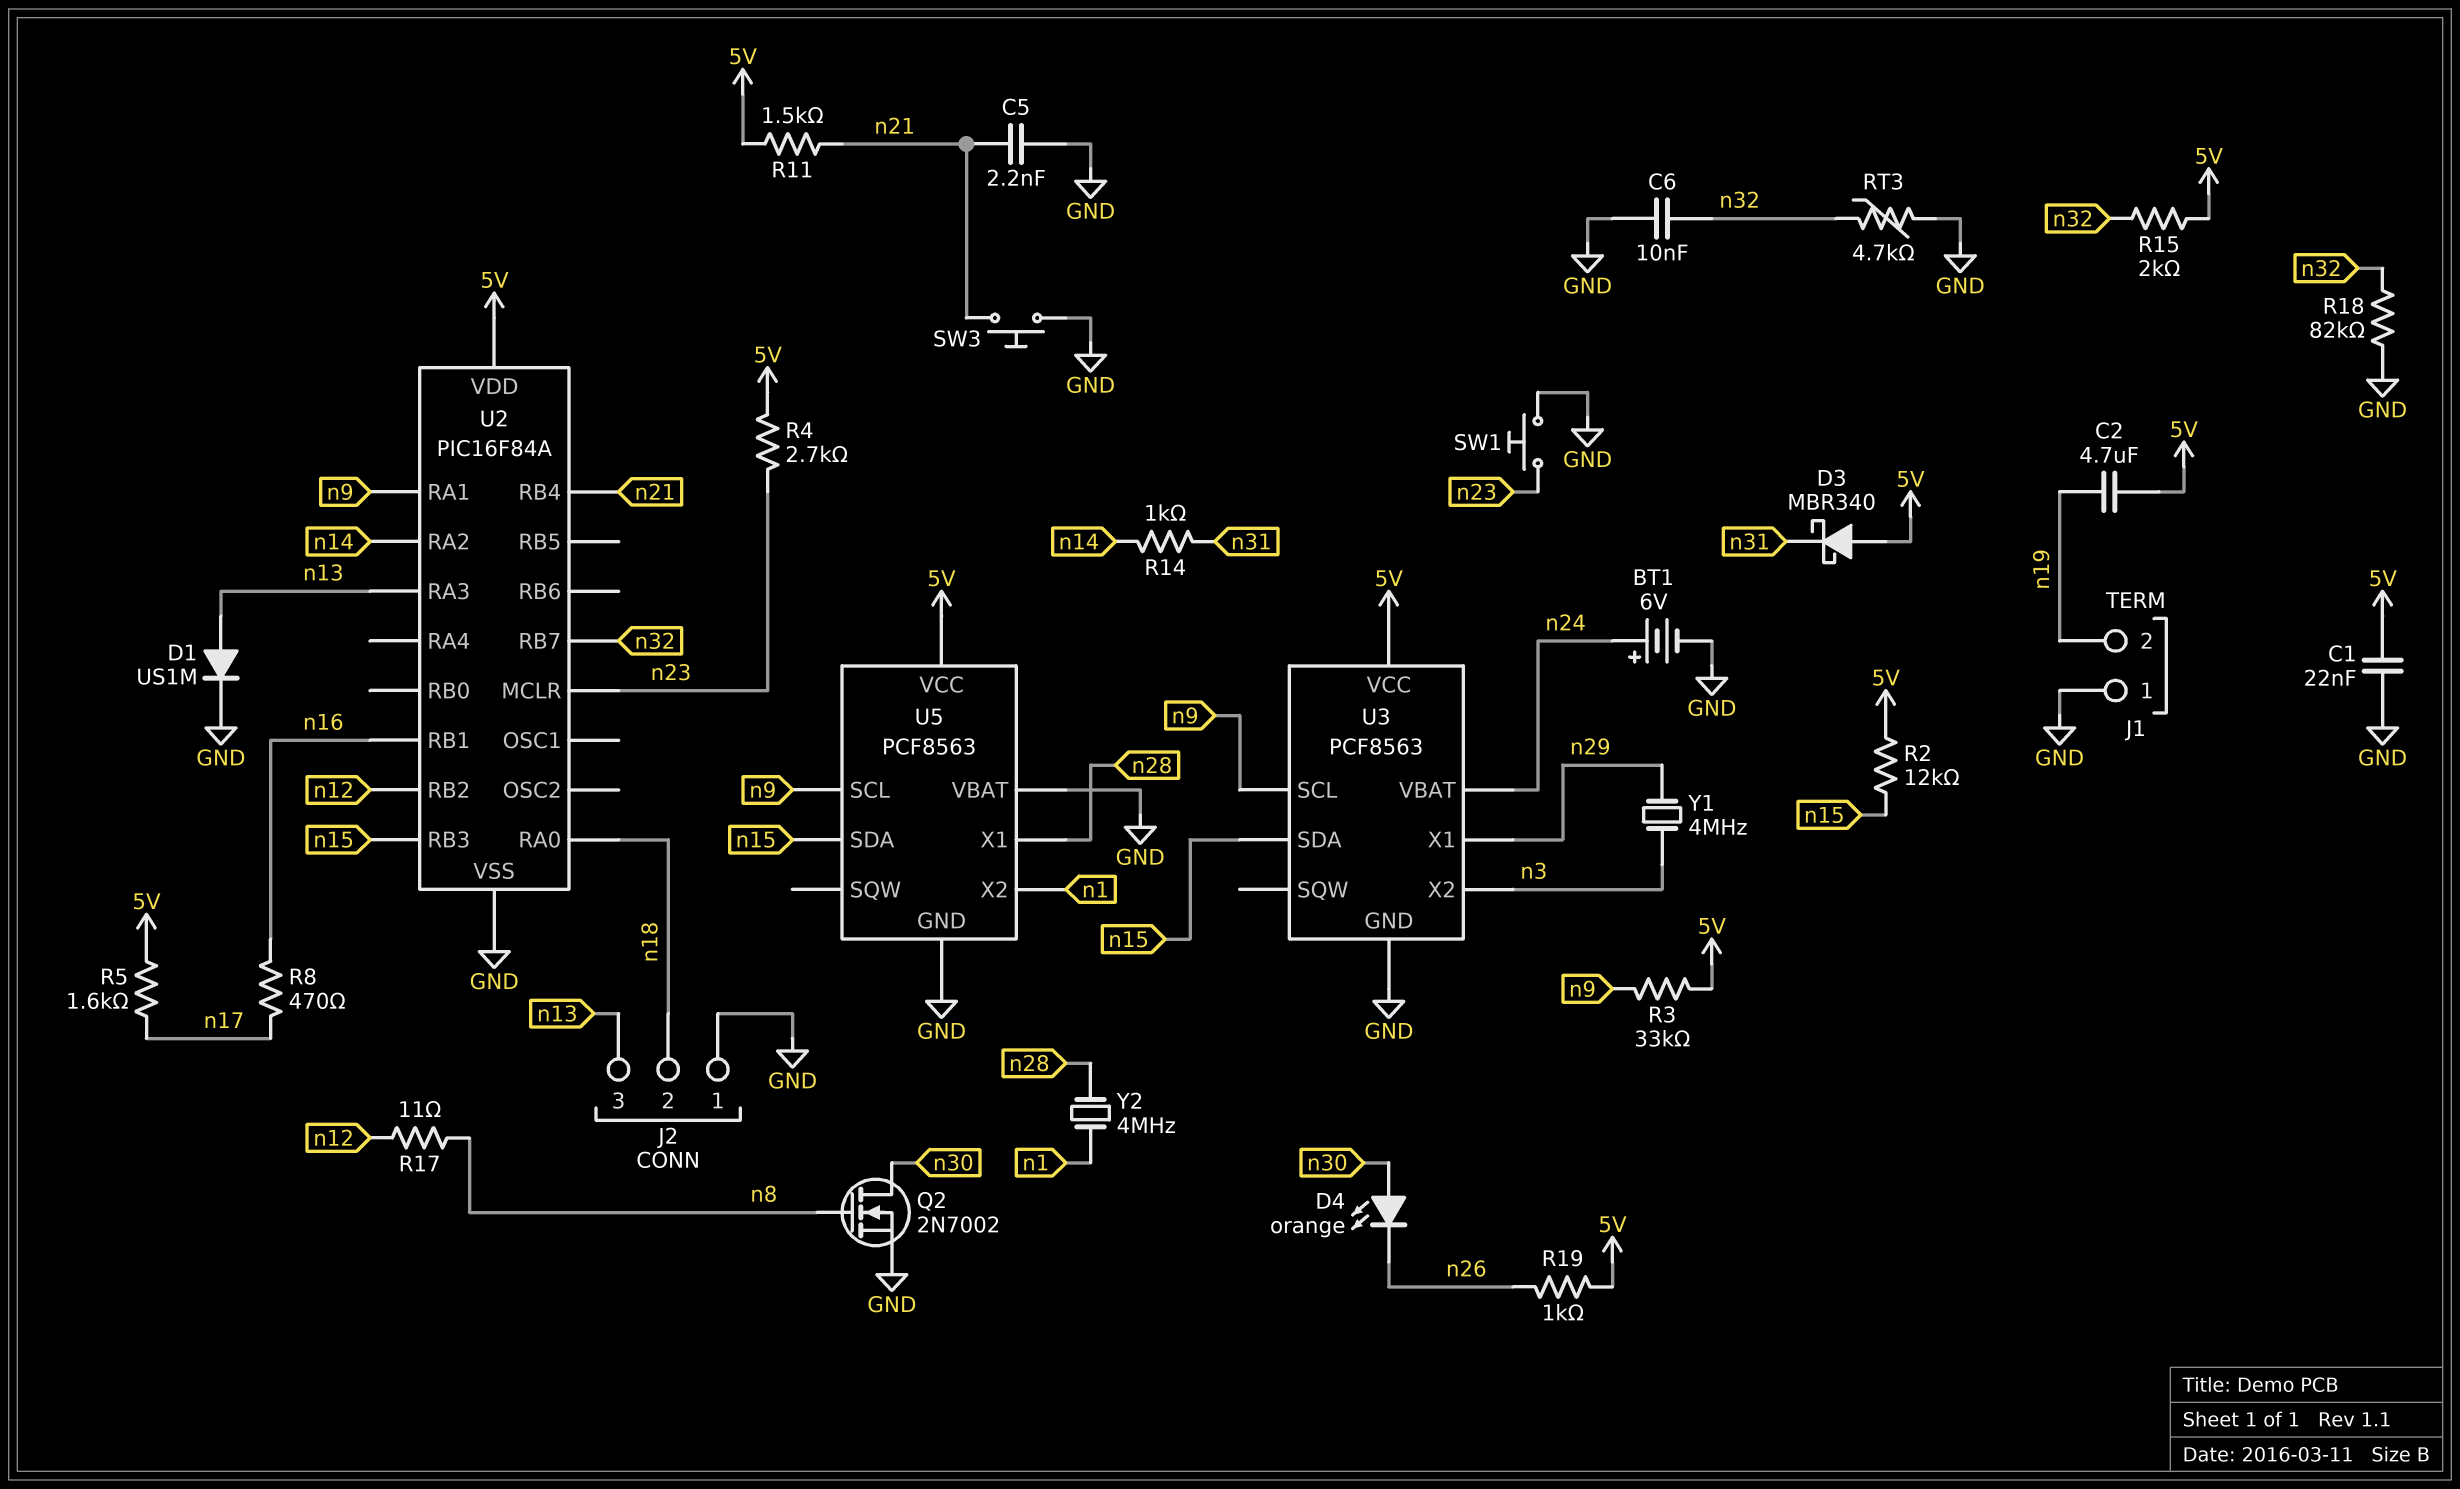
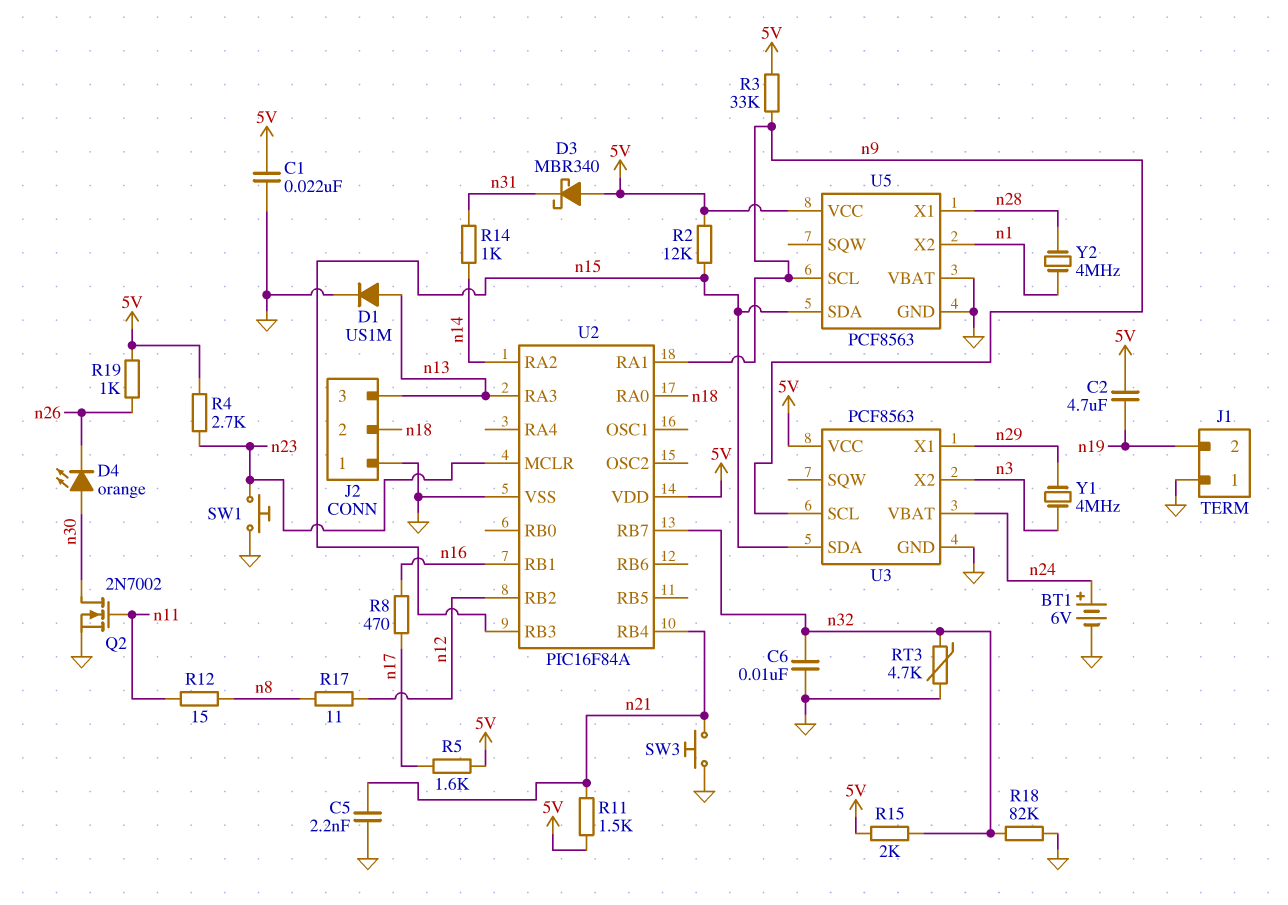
Q2: NMOS 2N7002 (G n8, D n30, S GND) -> NMOS 2N7002 (G n11, D n30, S GND)
R12: none -> 15 (n8, n11)

